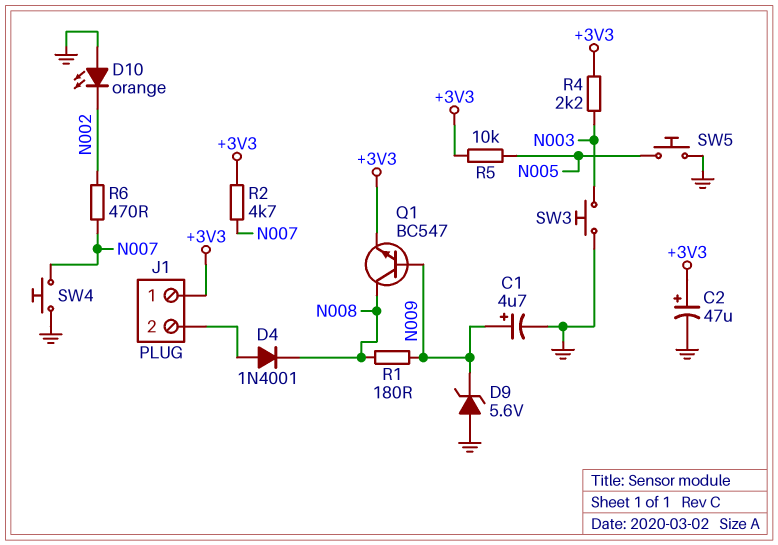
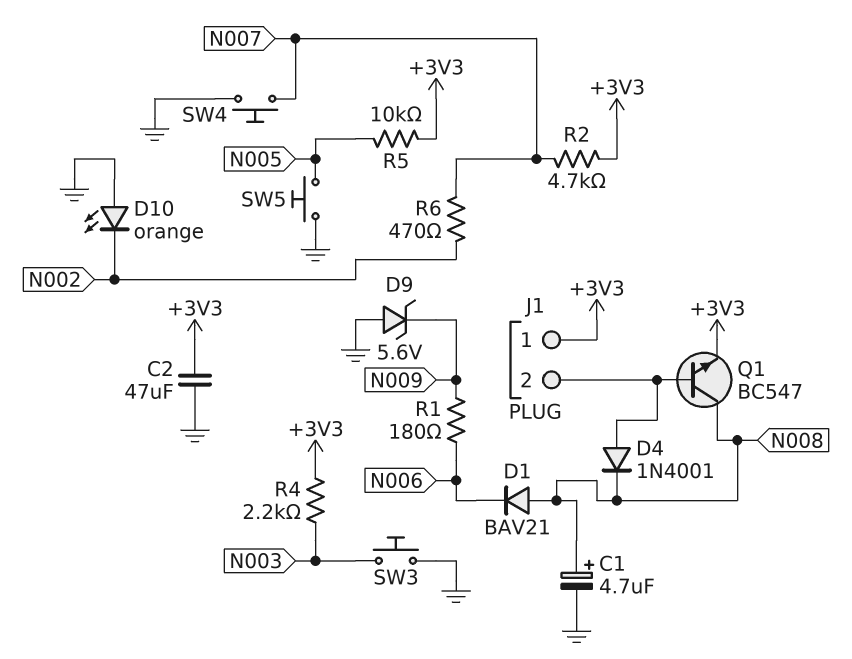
C1: 4.7uF (plus N009, minus GND) -> 4.7uF (plus N008, minus GND)
C2: 47uF (plus +3V3, minus GND) -> 47uF (+3V3, GND)
D1: none -> diode BAV21 (A N008, K N006)
Q1: NPN BC547 (B N009, C N008, E +3V3) -> NPN BC547 (B J1/2, C N008, E +3V3)
R1: 180 (N008, N009) -> 180 (N006, N009)

